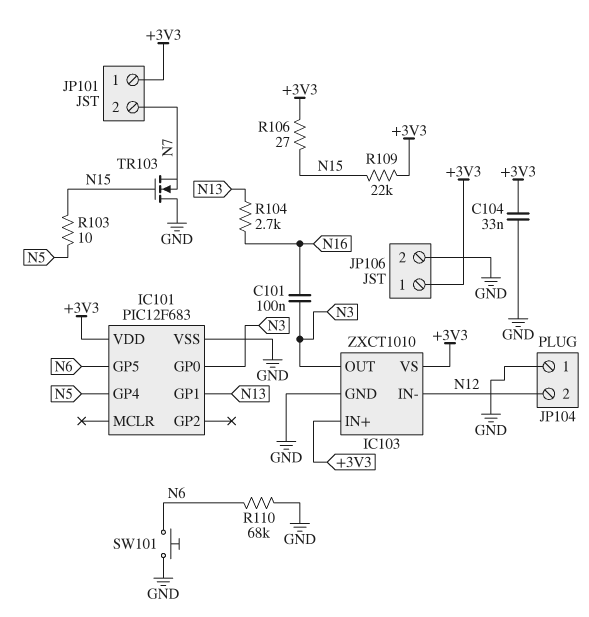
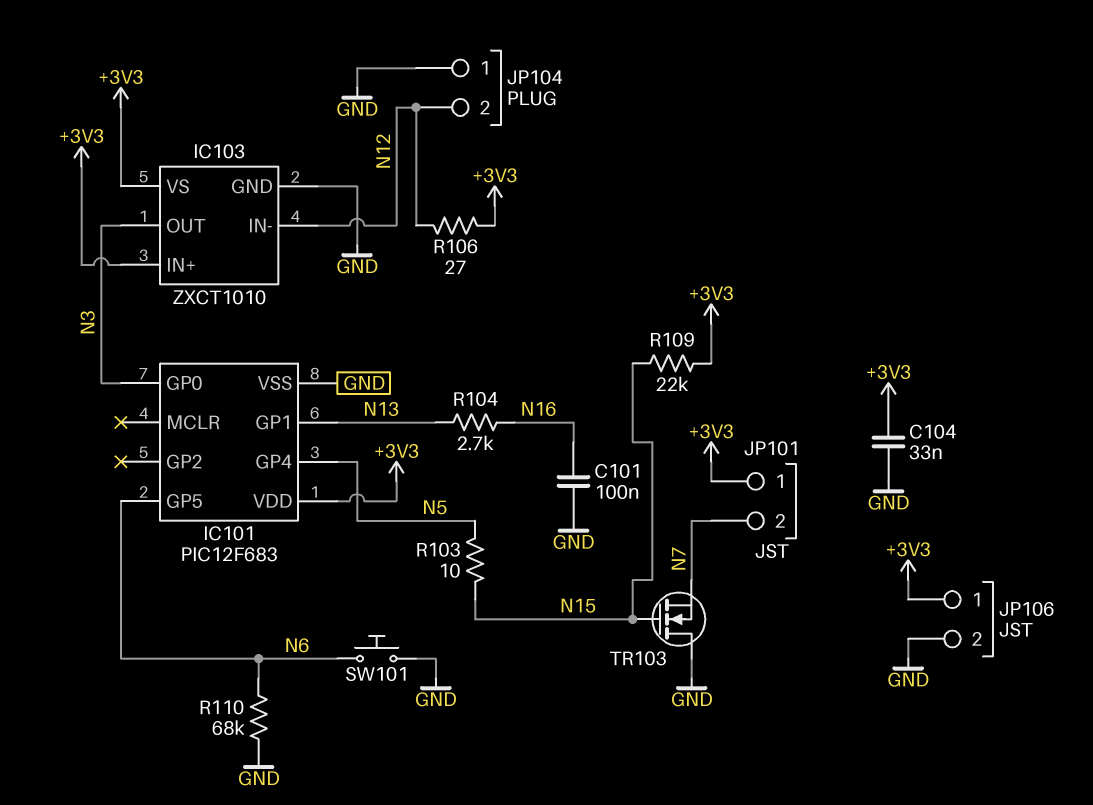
C101: 100nF (N3, N16) -> 100nF (GND, N16)
R106: 27 (+3V3, N15) -> 27 (+3V3, N12)

